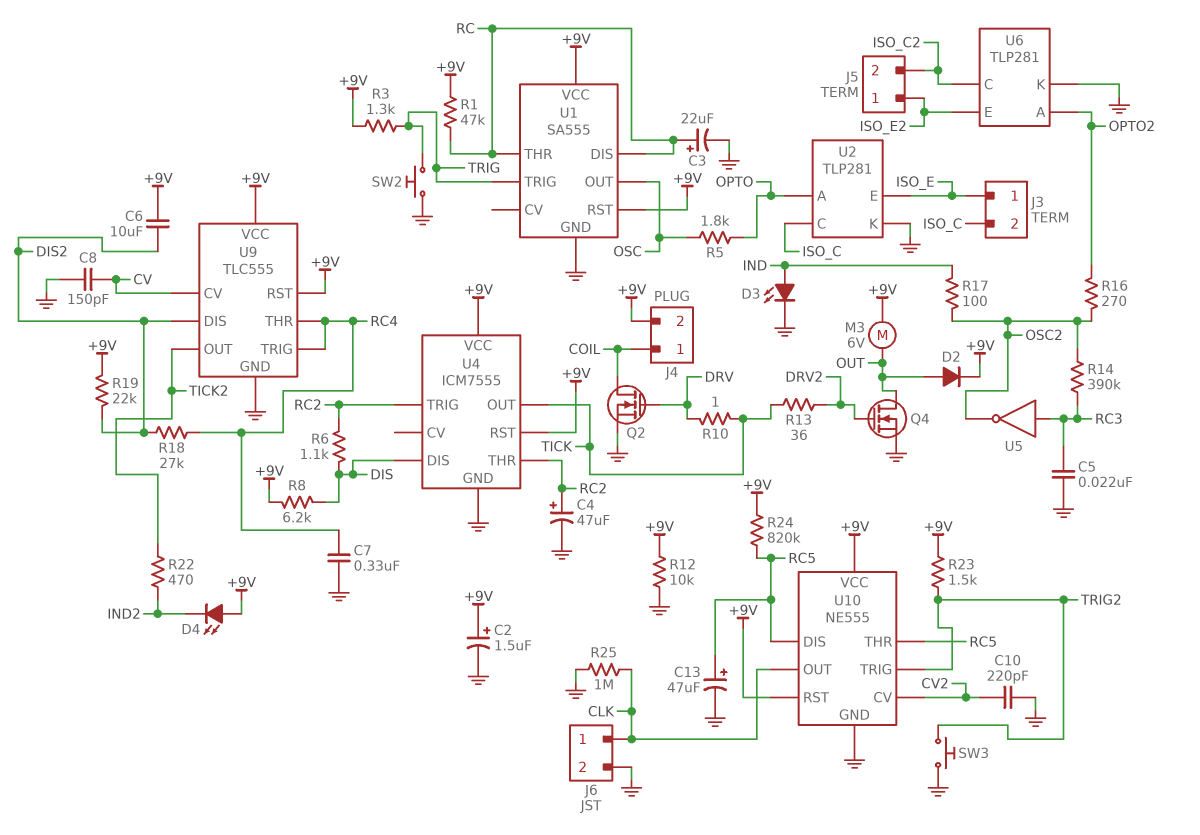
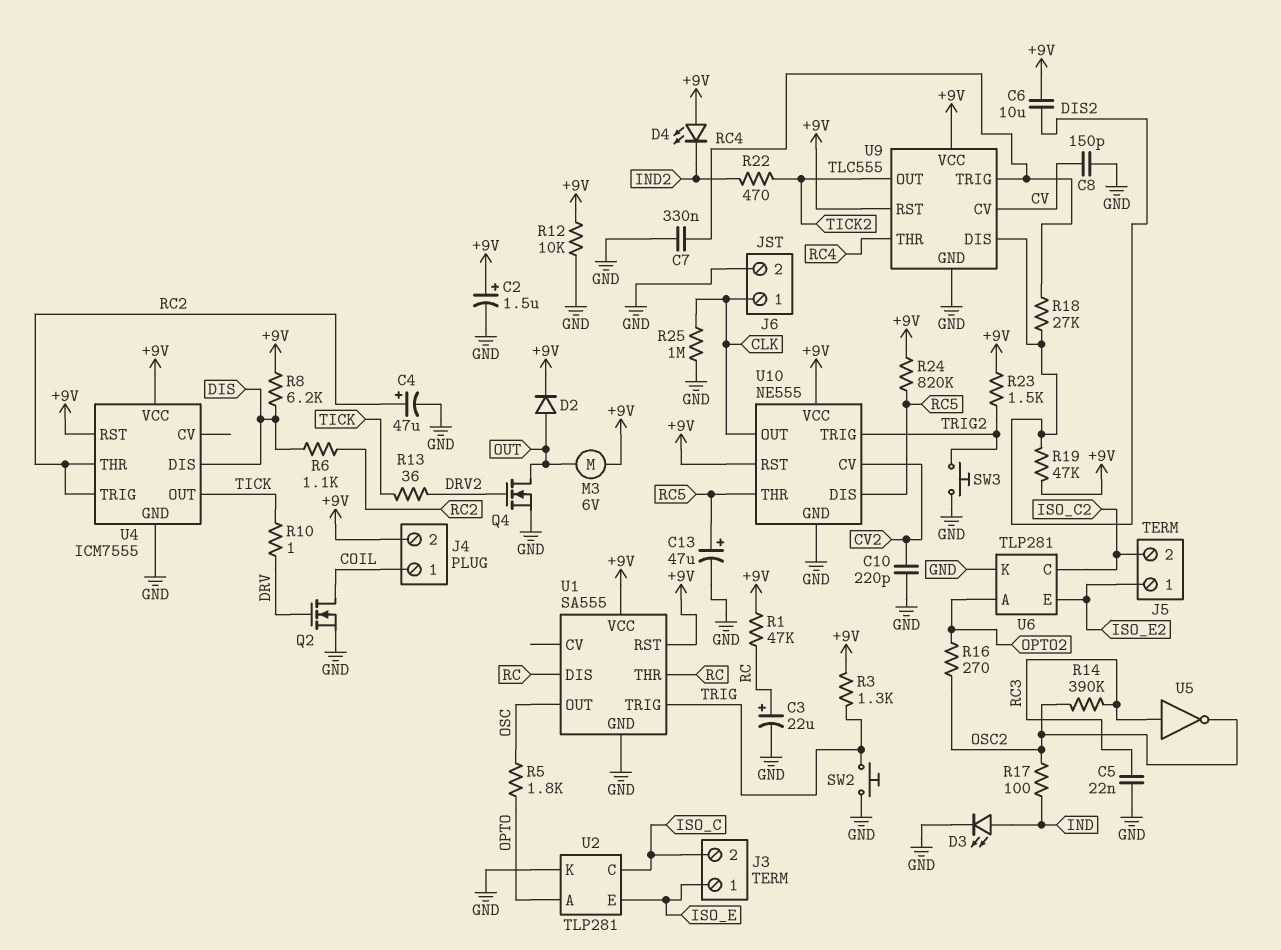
R19: 22k (+9V, DIS2) -> 47k (+9V, DIS2)

